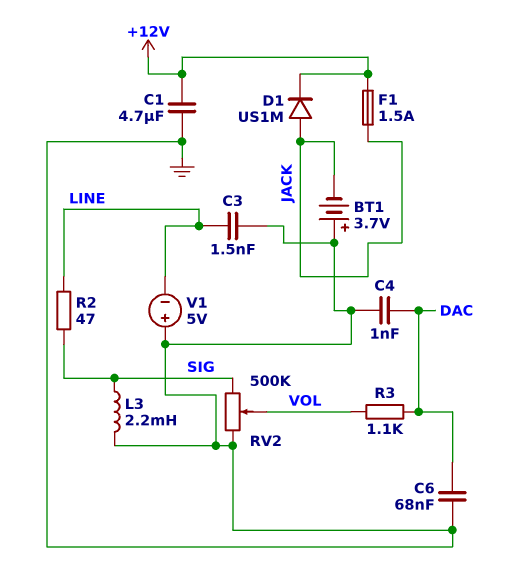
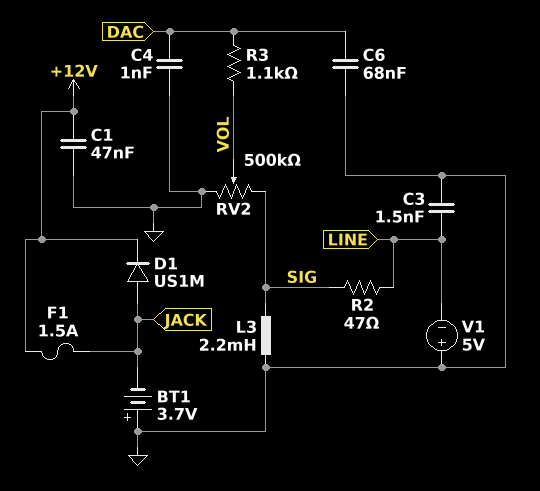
C1: 4.7uF (+12V, GND) -> 47nF (+12V, GND)

